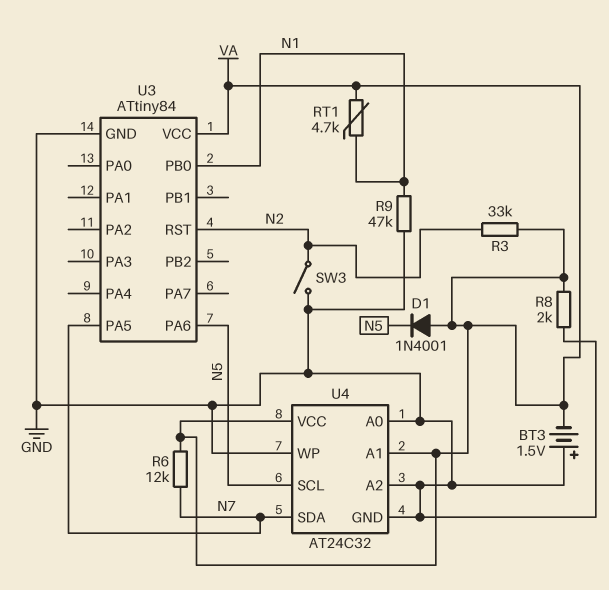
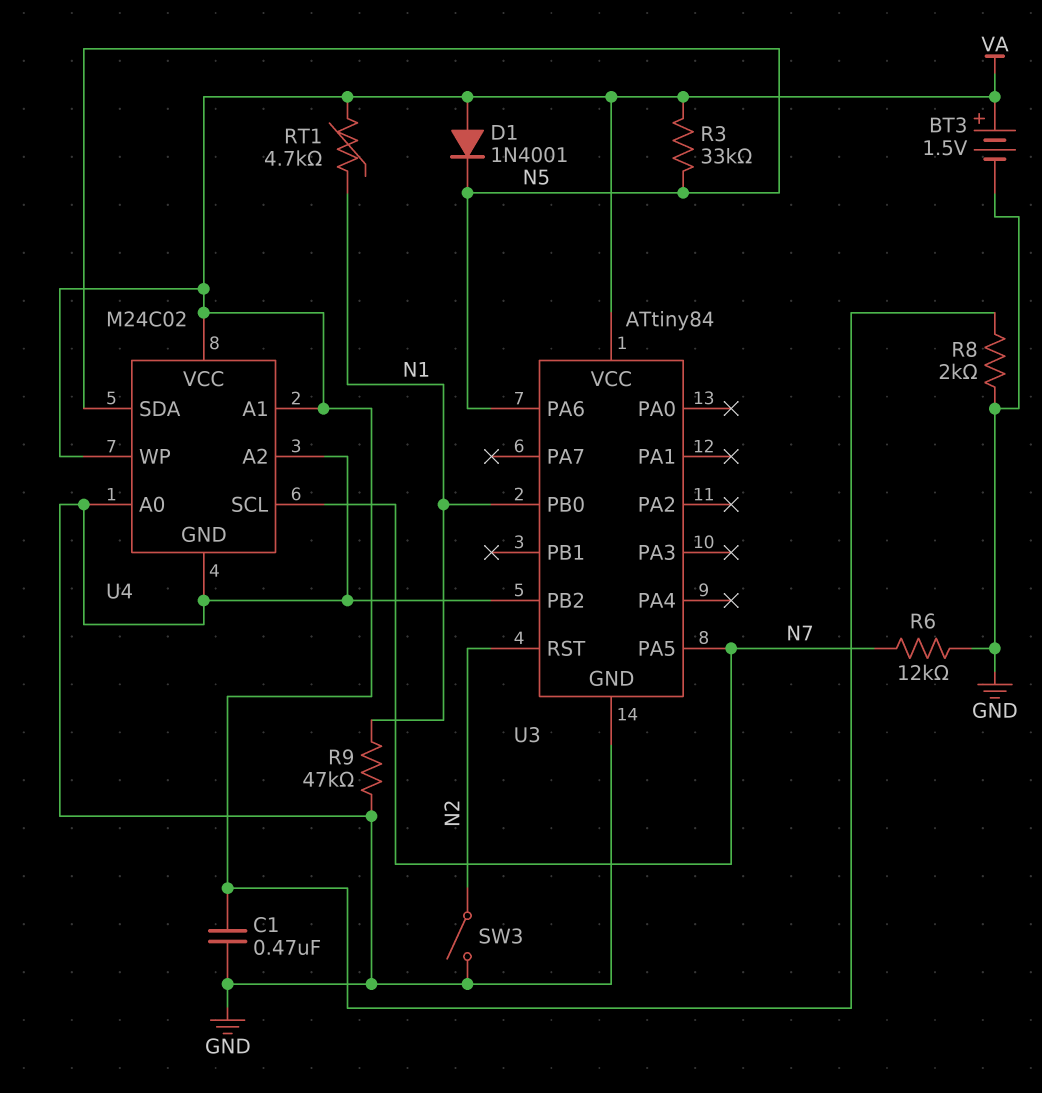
BT3: 1.5V (plus GND, minus VA) -> 1.5V (plus VA, minus GND)
C1: none -> 470nF (GND, VA)
R3: 33k (N2, VA) -> 33k (N5, VA)
R6: 12k (N7, VA) -> 12k (GND, N7)
U3 pin PB2: none -> GND
U4: AT24C32 -> M24C02
U4 pin SCL: N5 -> N7
U4 pin SDA: N7 -> N5
U4 pin WP: GND -> VA

